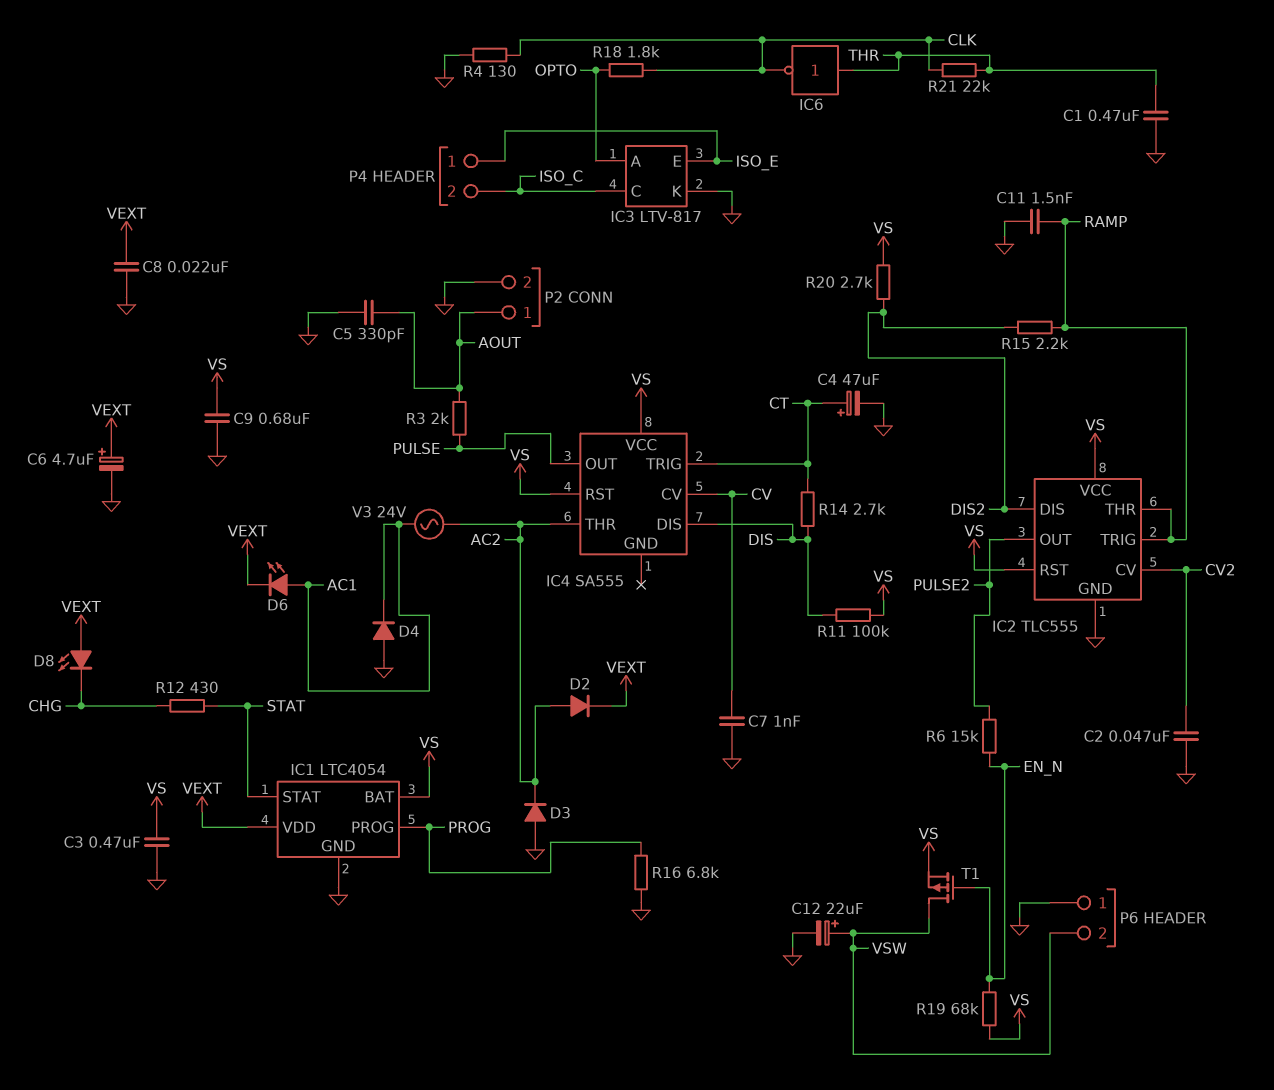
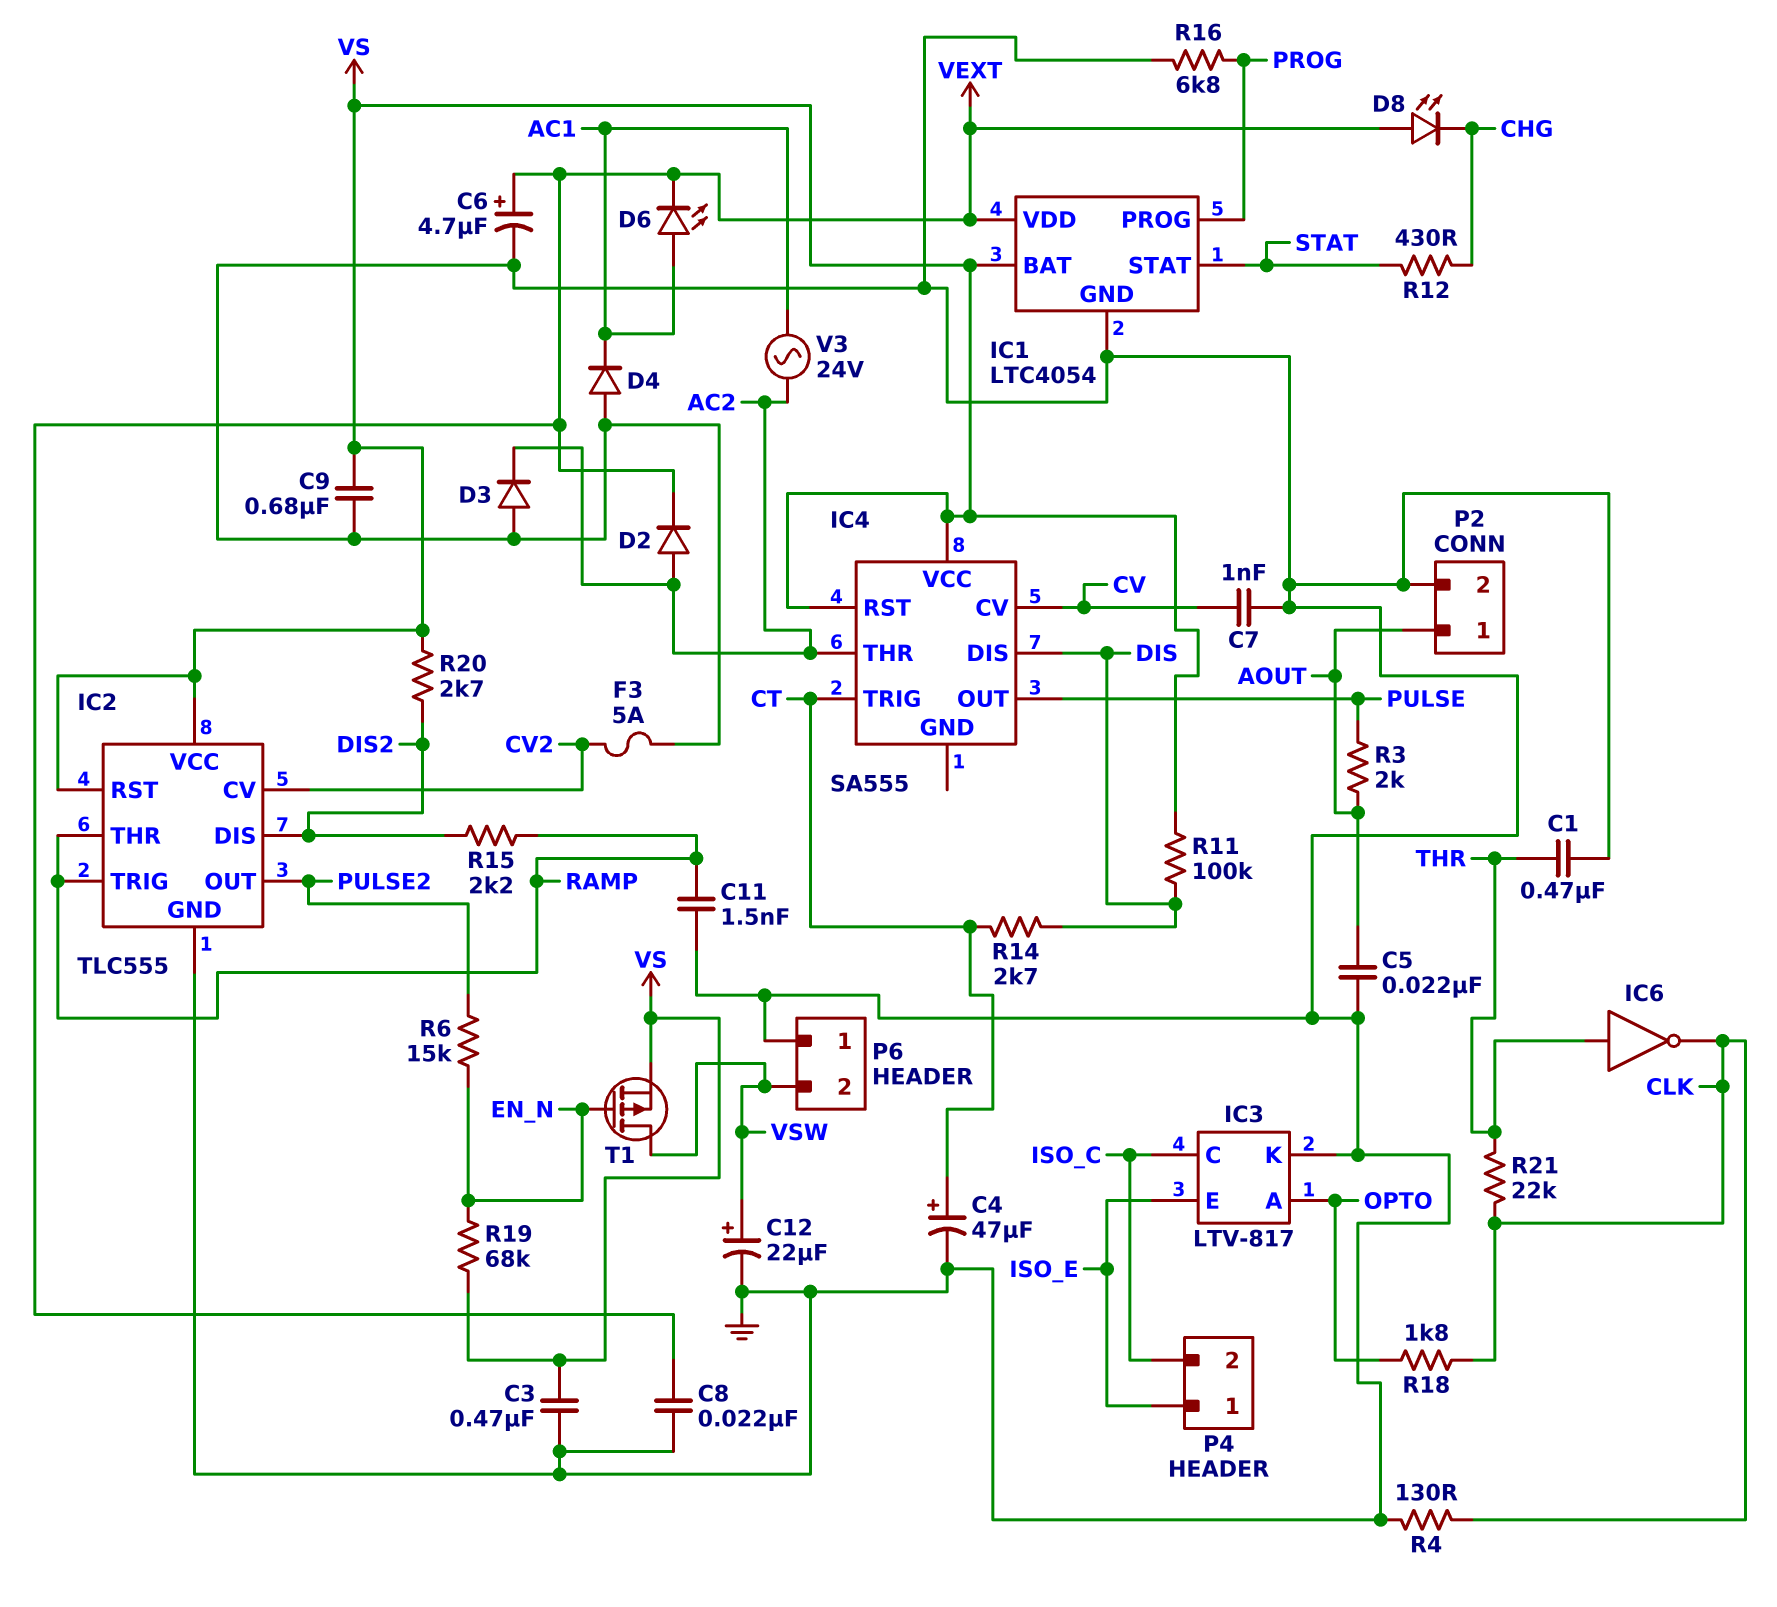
C2: 47nF (CV2, GND) -> none
C5: 330pF (AOUT, GND) -> 22nF (AOUT, GND)
F3: none -> 5A (CV2, GND)

